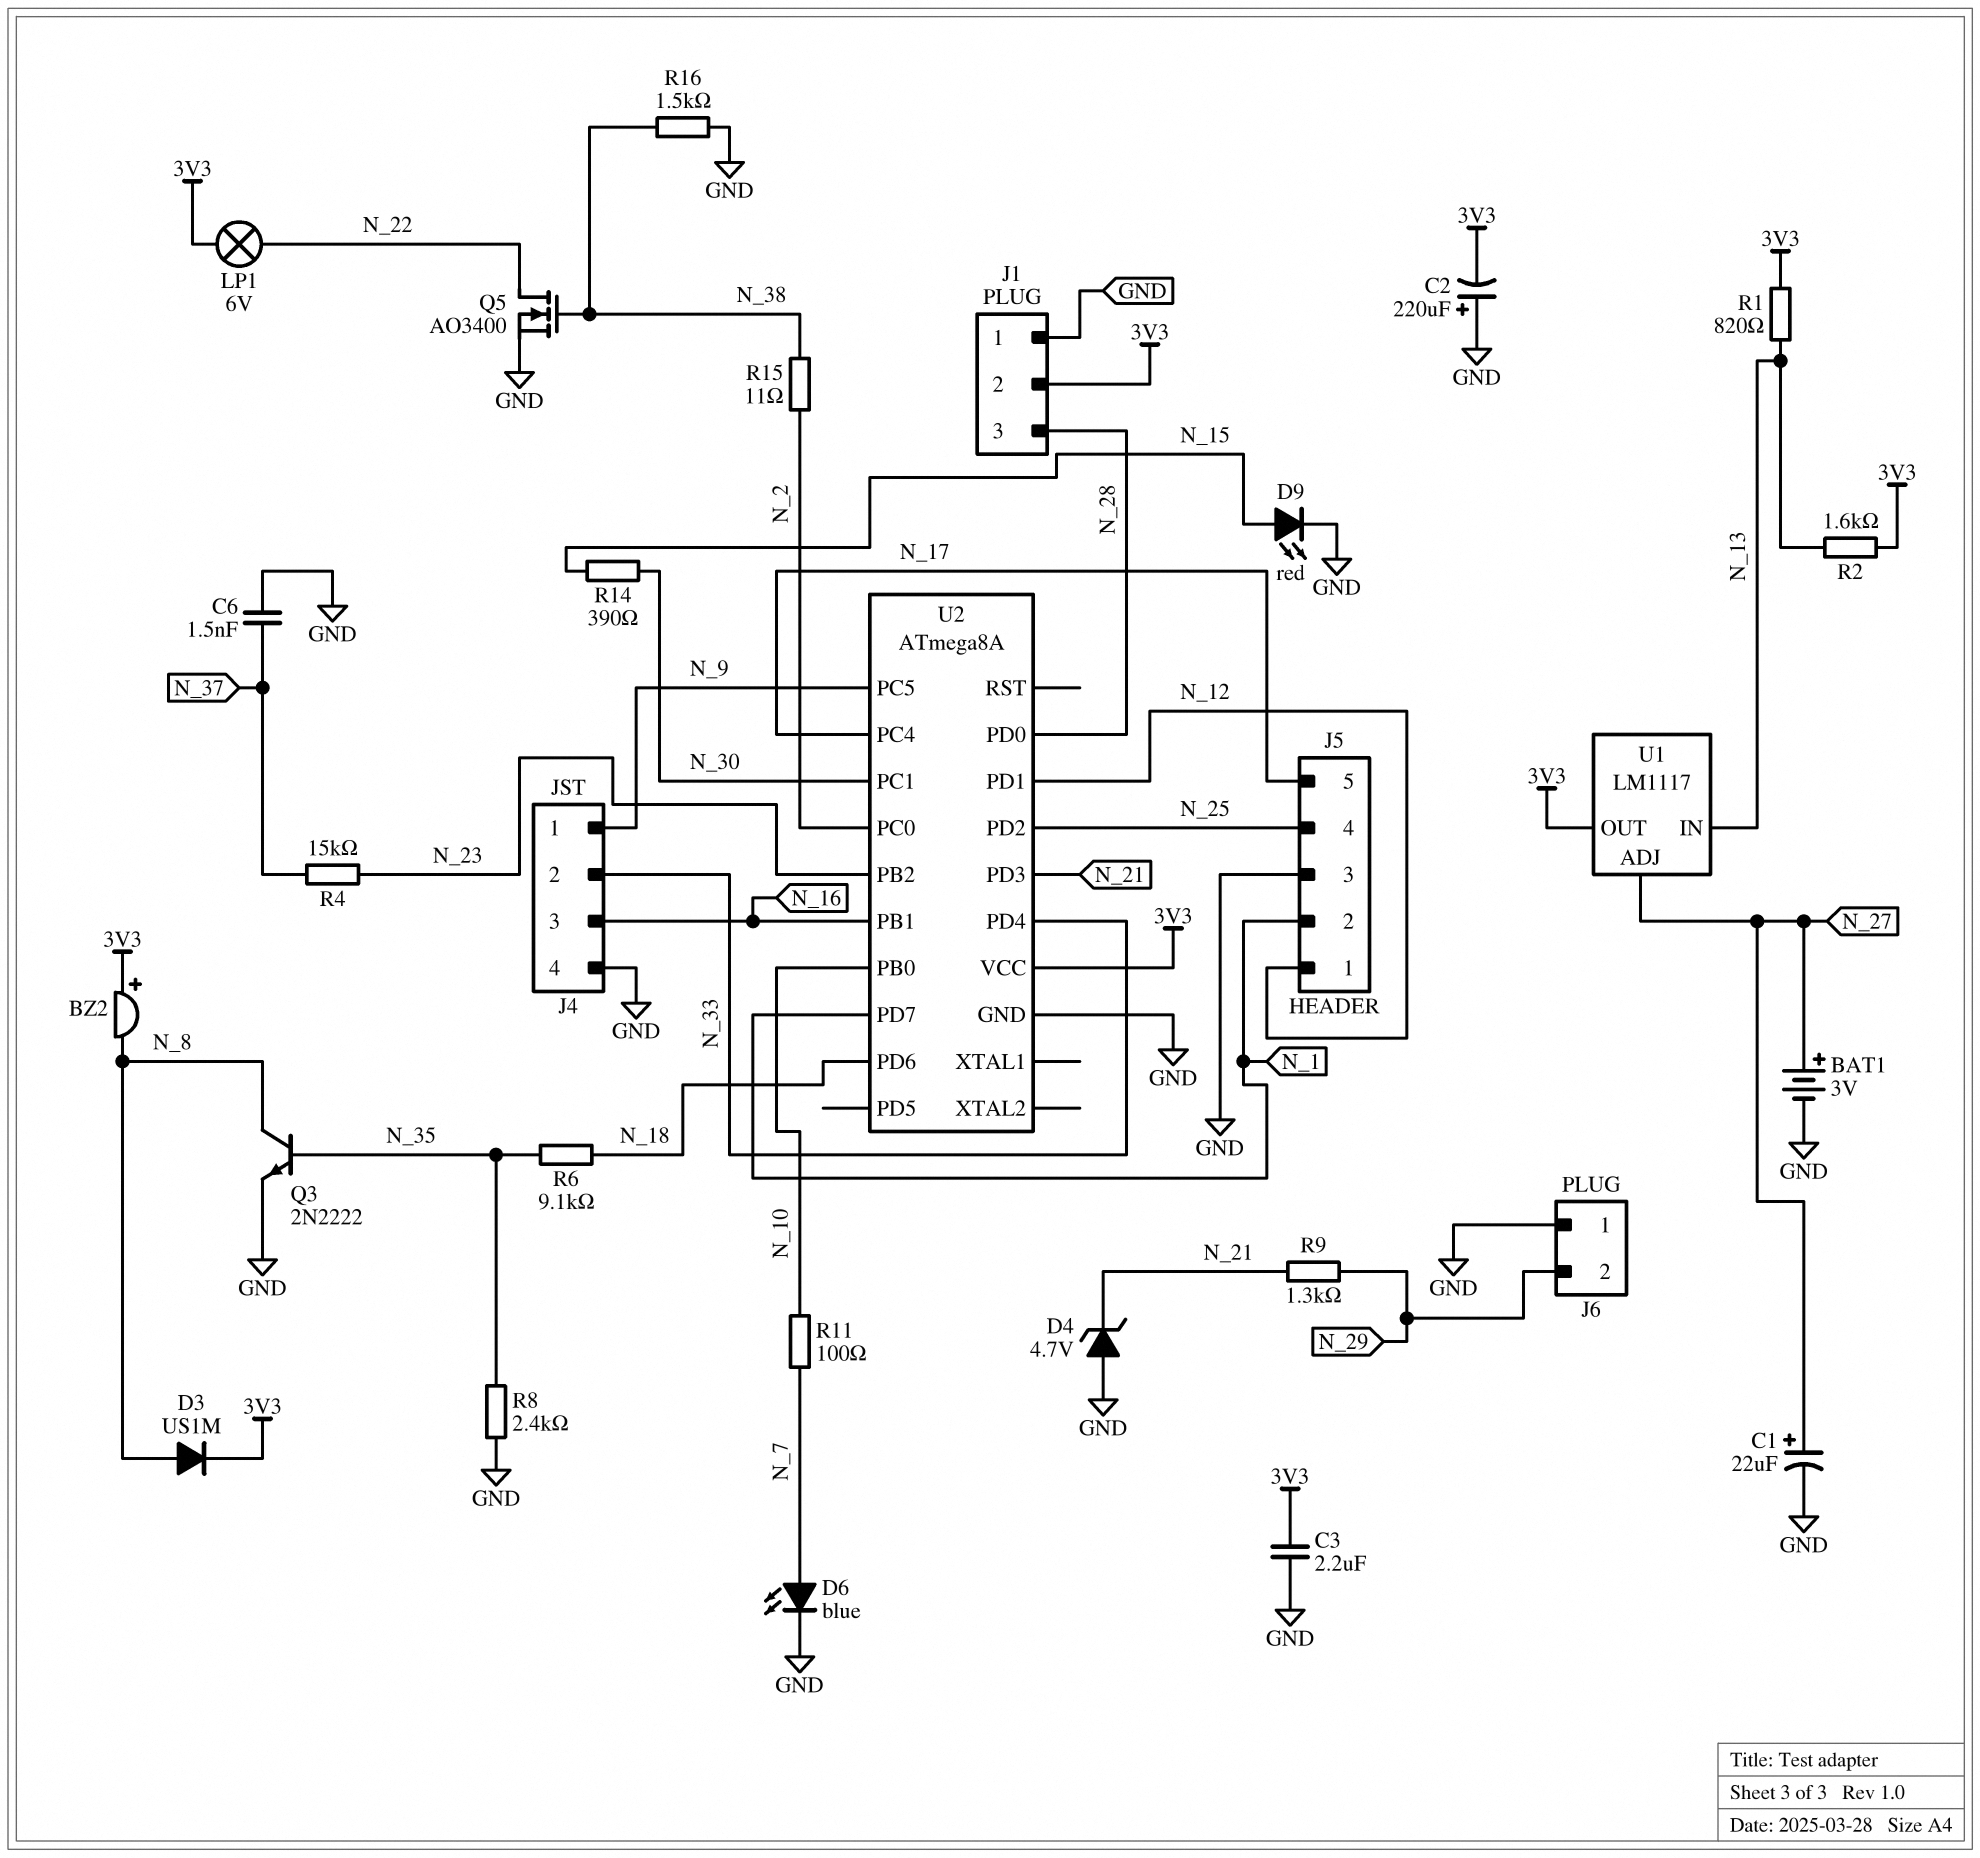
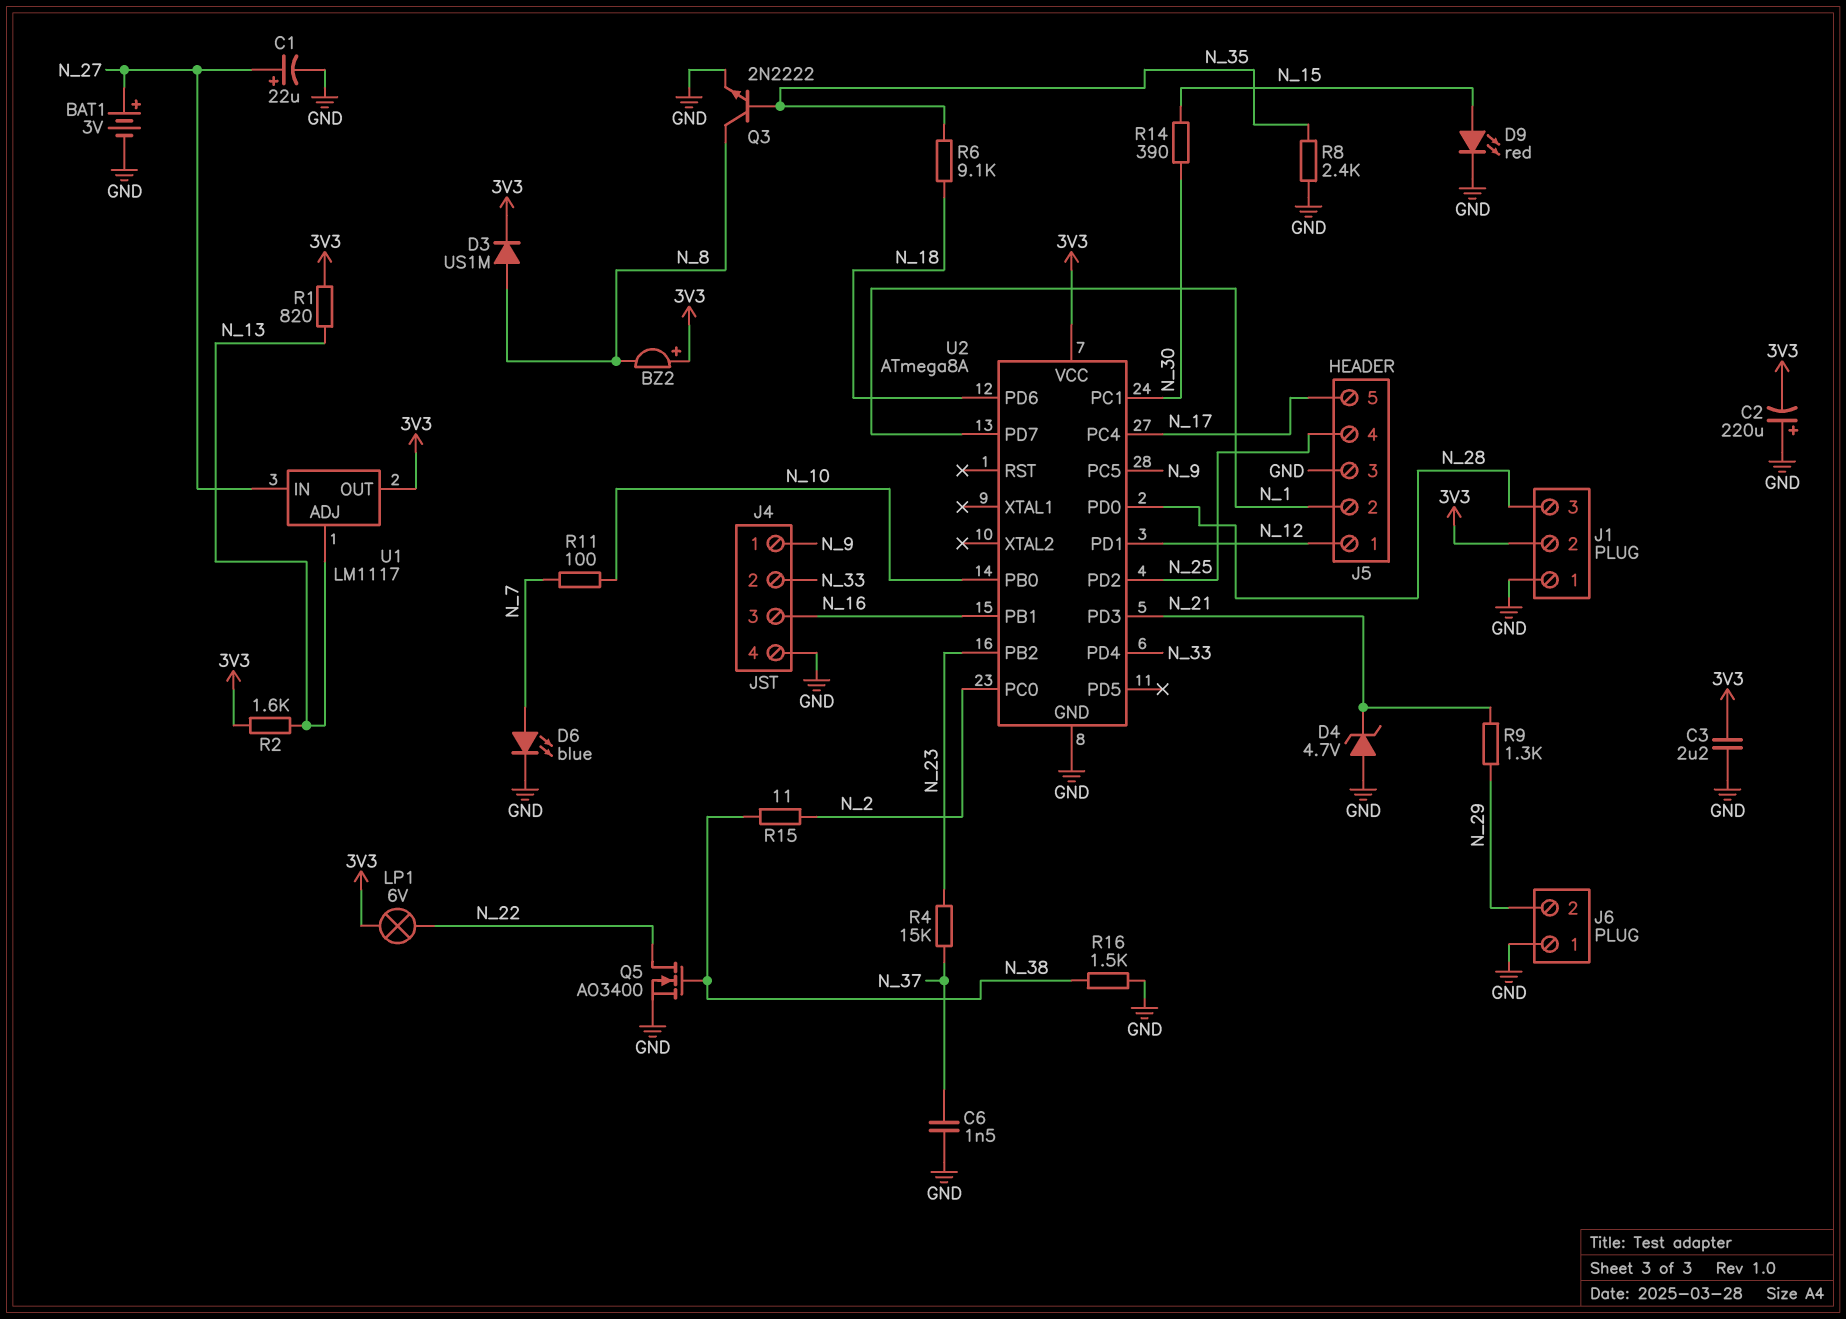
U1 pin ADJ: N_27 -> N_13
U1 pin IN: N_13 -> N_27

